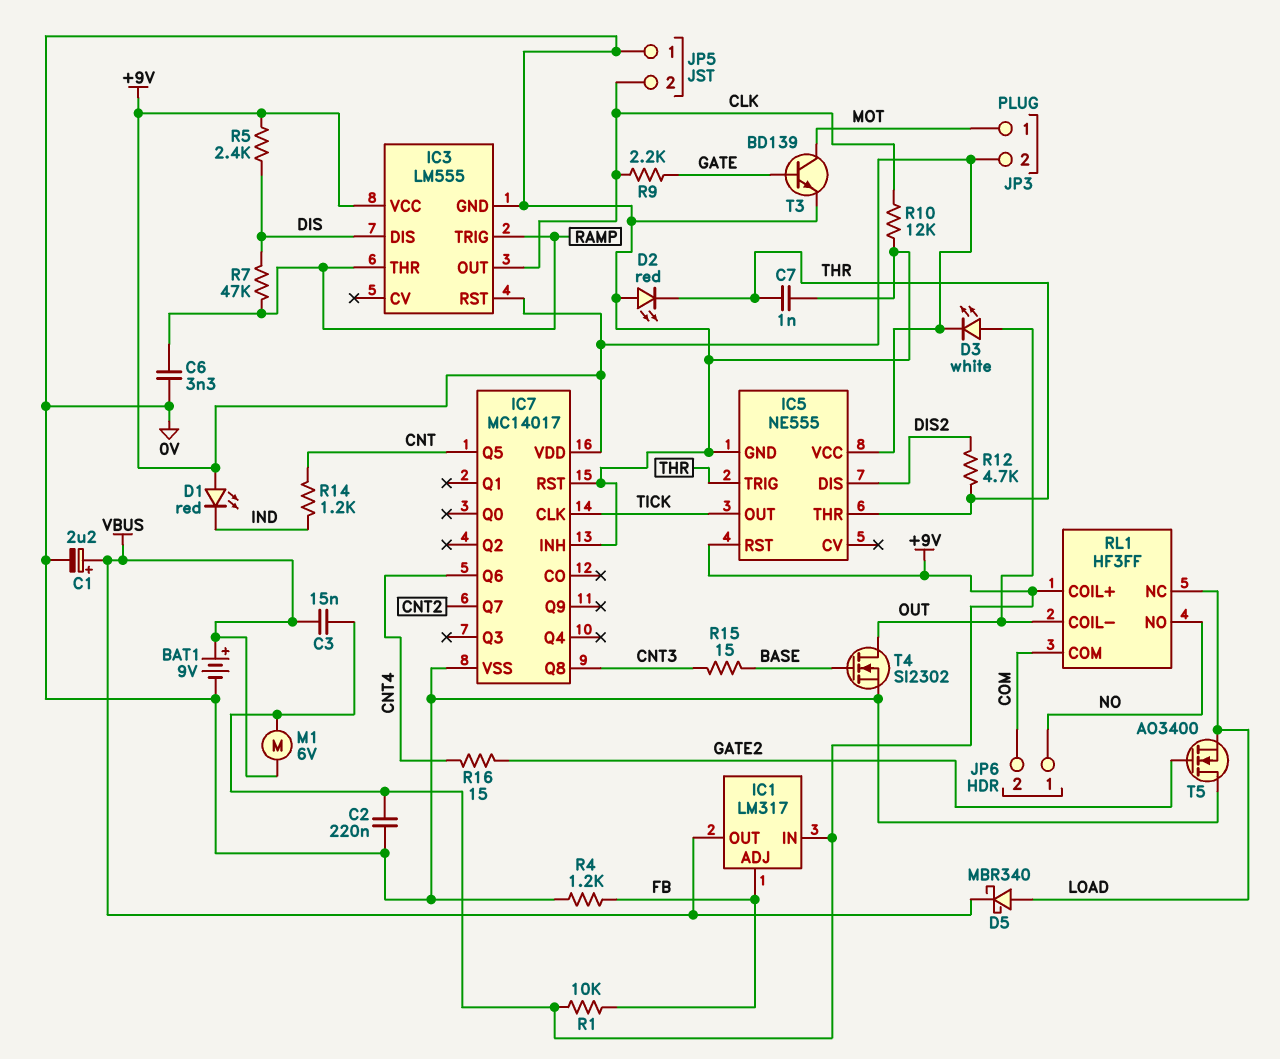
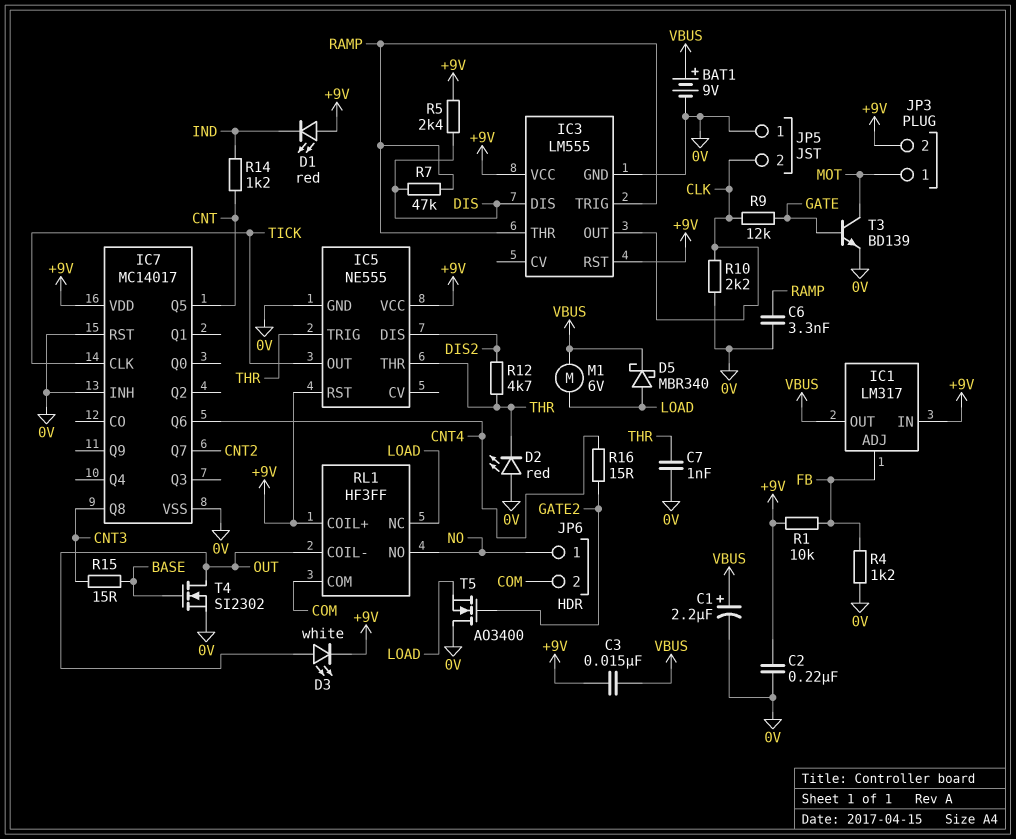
M1: motor 6V (+9V, VBUS) -> motor 6V (LOAD, VBUS)
R9: 2.2k (CLK, GATE) -> 12k (CLK, GATE)
R10: 12k (0V, CLK) -> 2.2k (0V, CLK)

